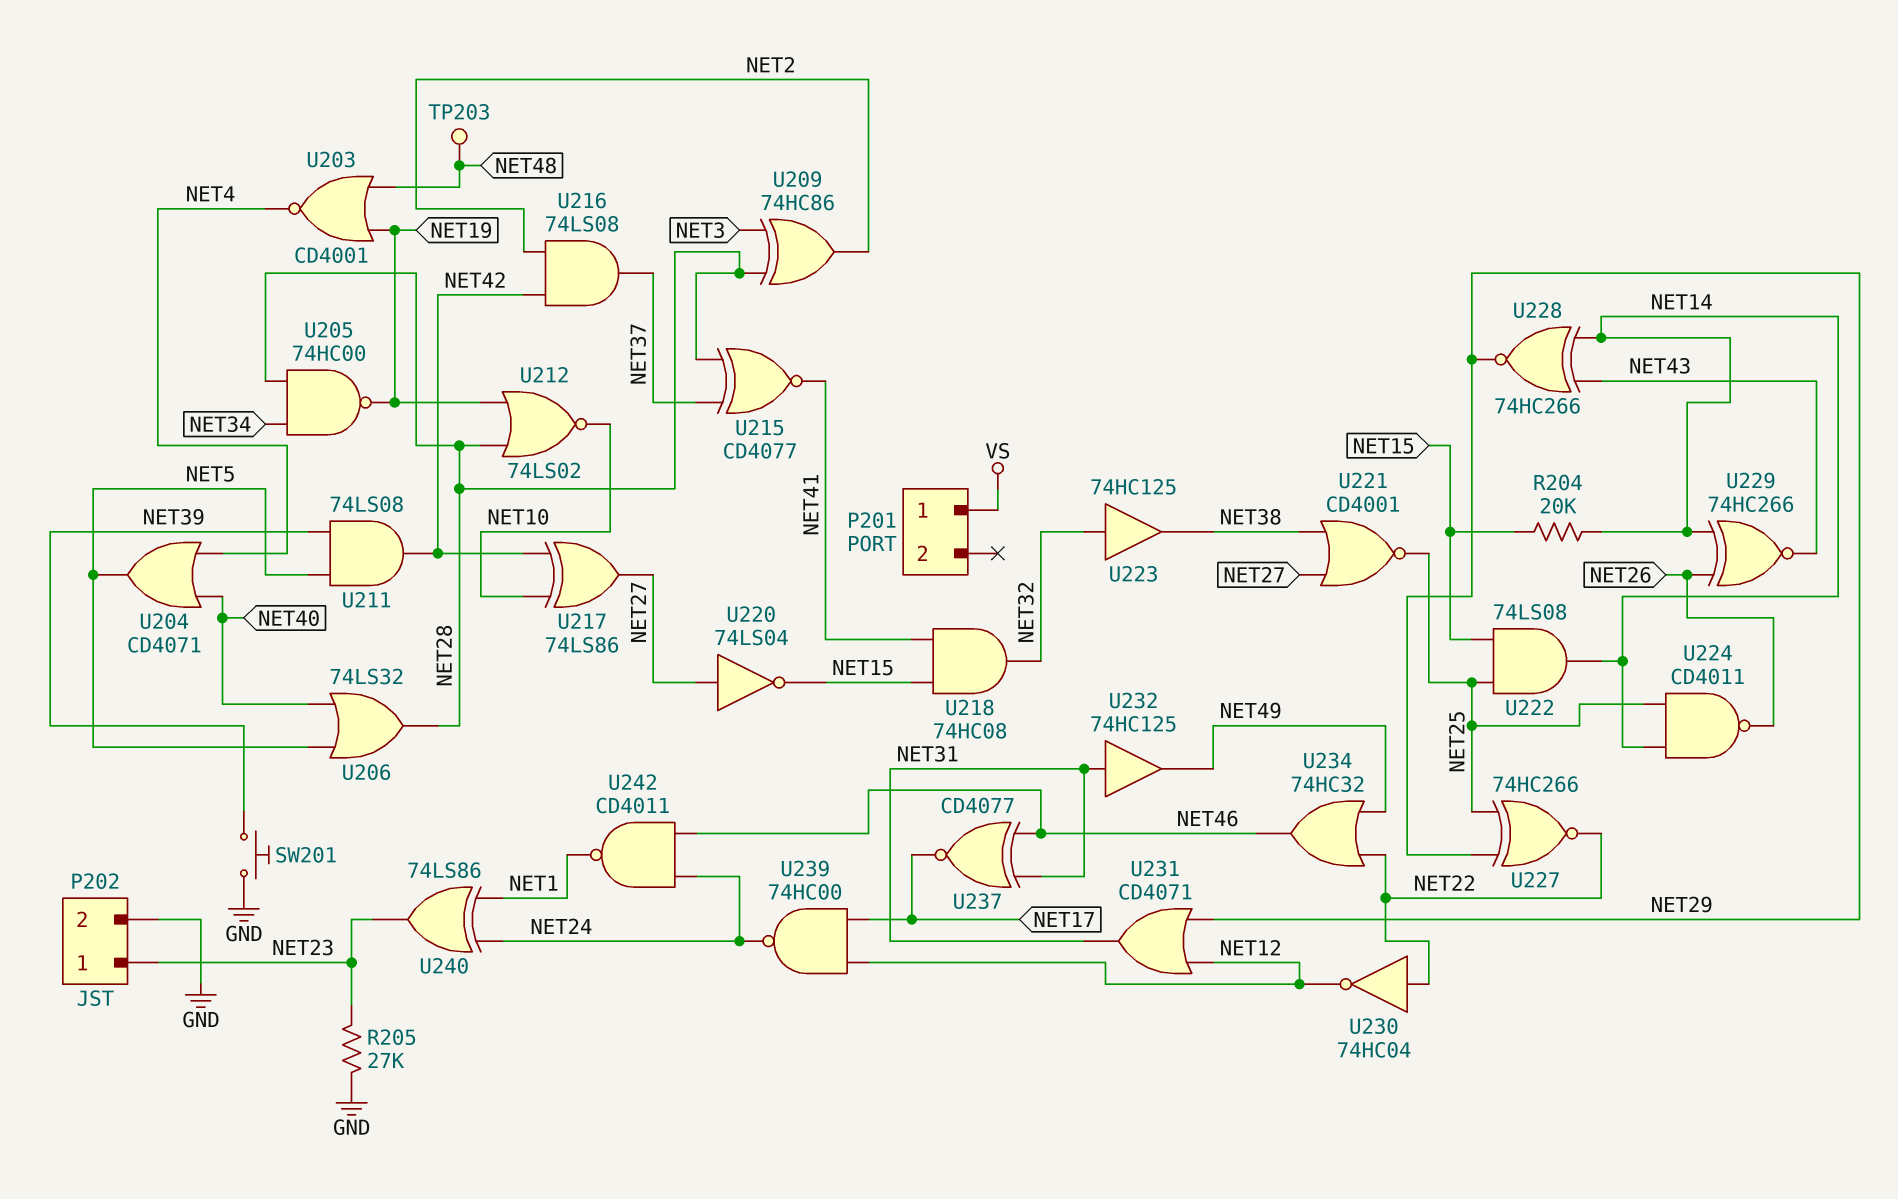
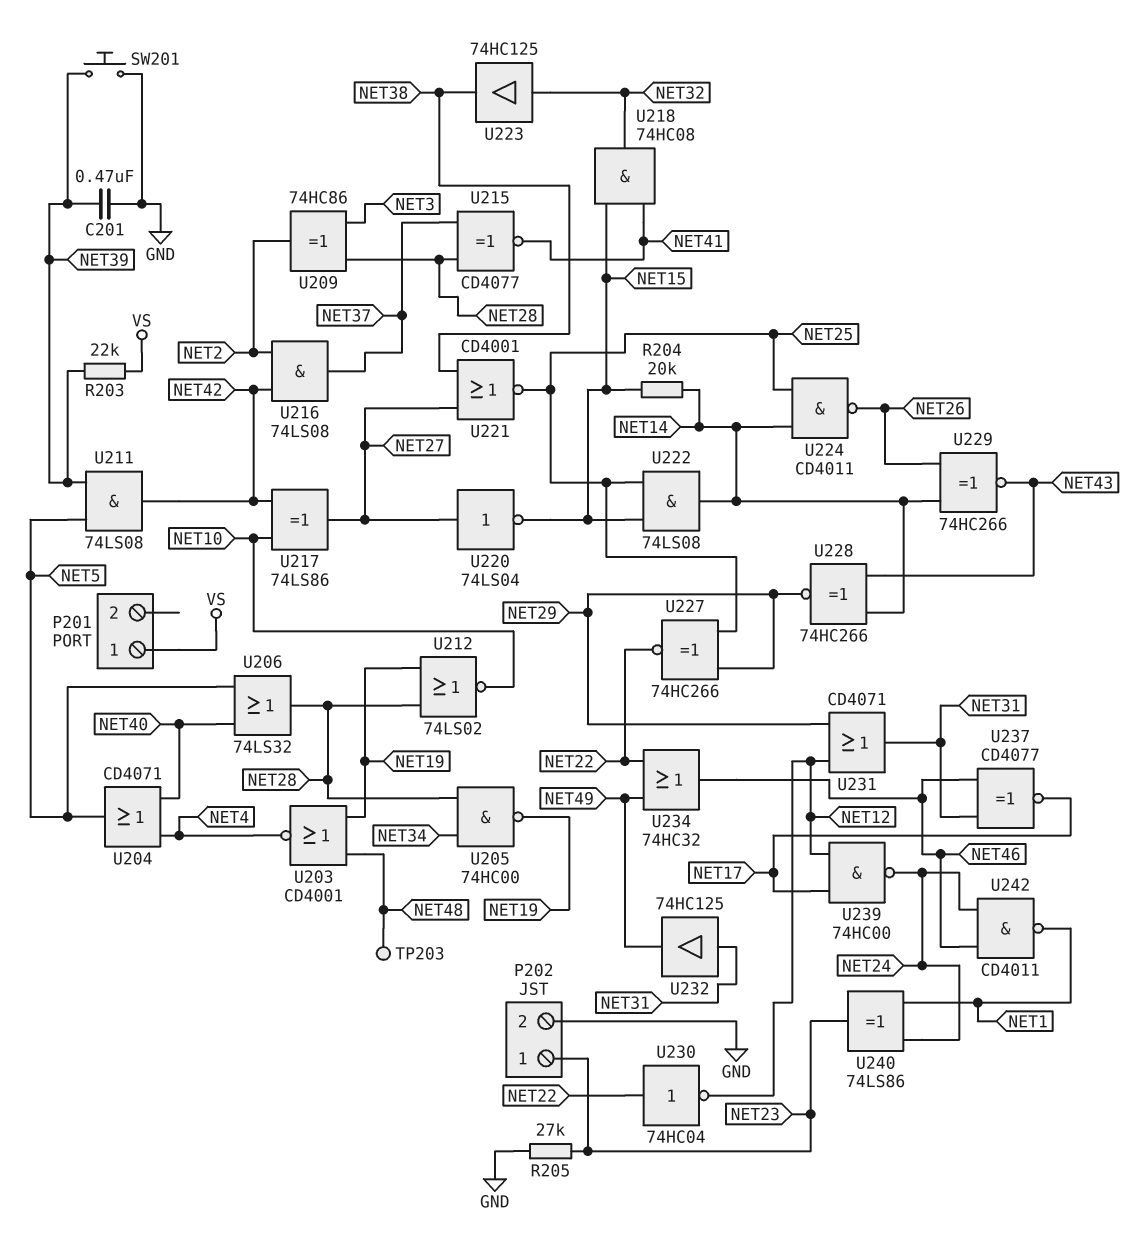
C201: none -> 470nF (GND, NET39)
R203: none -> 22k (NET39, VS)

